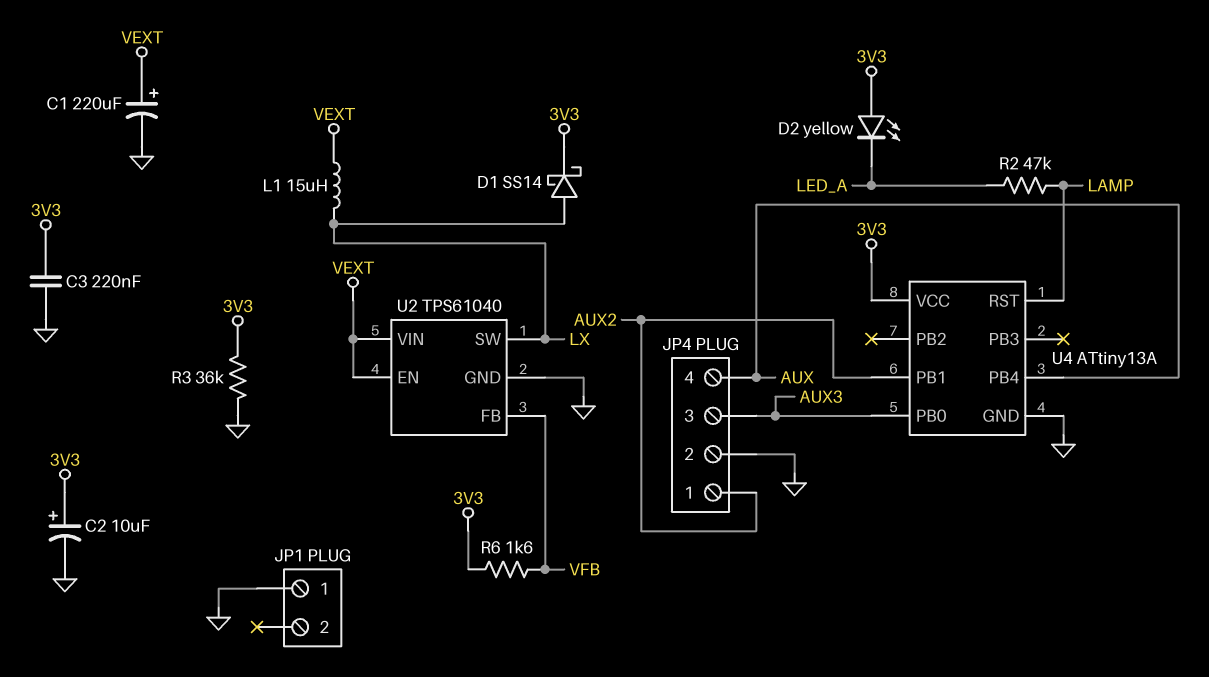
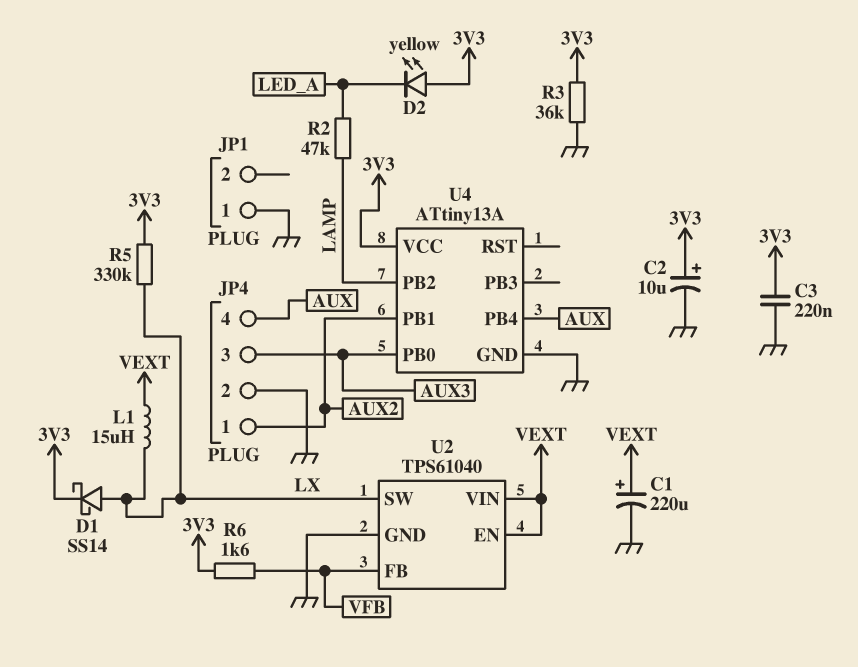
R5: none -> 330k (3V3, LX)
U4 pin PB2: none -> LAMP
U4 pin RST: LAMP -> none

